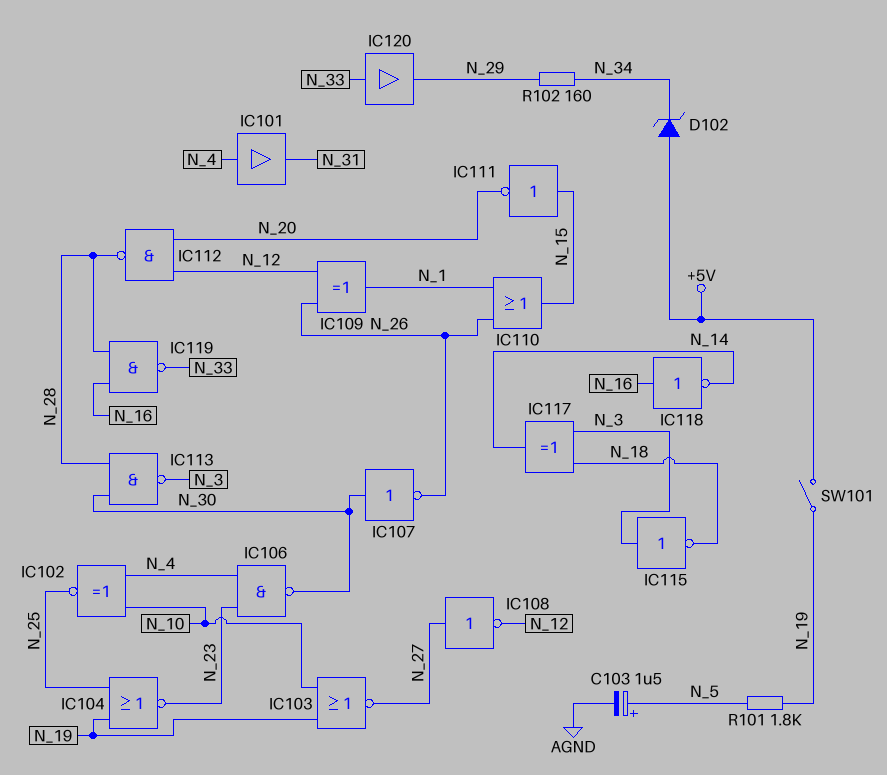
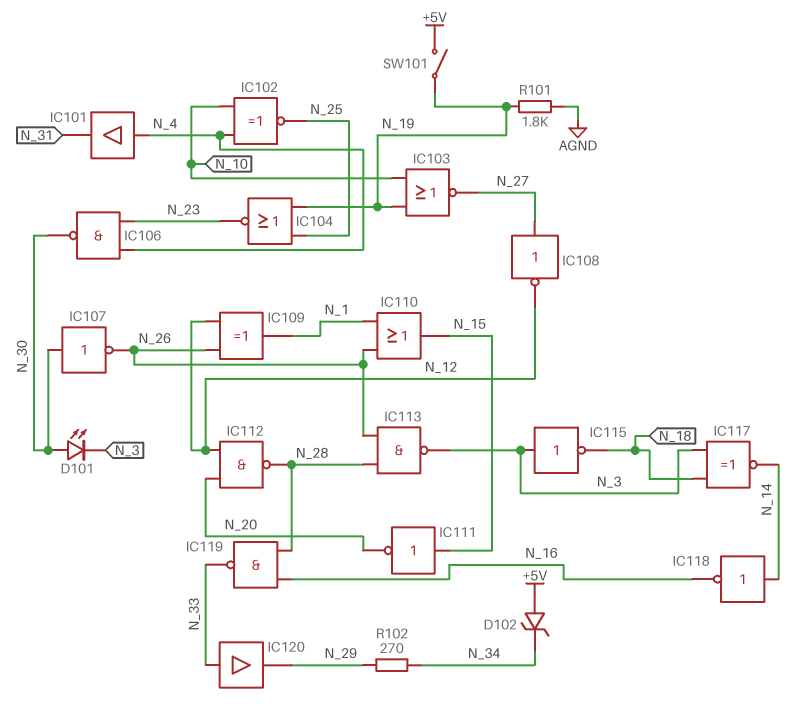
C103: 1.5uF (plus N_5, minus AGND) -> none
D101: none -> LED (A N_30, K N_3)
IC113: NAND (in N_28, in N_30, out N_3) -> NAND (in N_26, in N_28, out N_3)
IC117: XOR (in N_3, in N_18, out N_14) -> XNOR (in N_3, in N_18, out N_14)
IC118: NOT (in N_16, out N_14) -> NOT (in N_14, out N_16)
R101: 1.8k (N_5, N_19) -> 1.8k (AGND, N_19)
R102: 160 (N_29, N_34) -> 270 (N_29, N_34)

